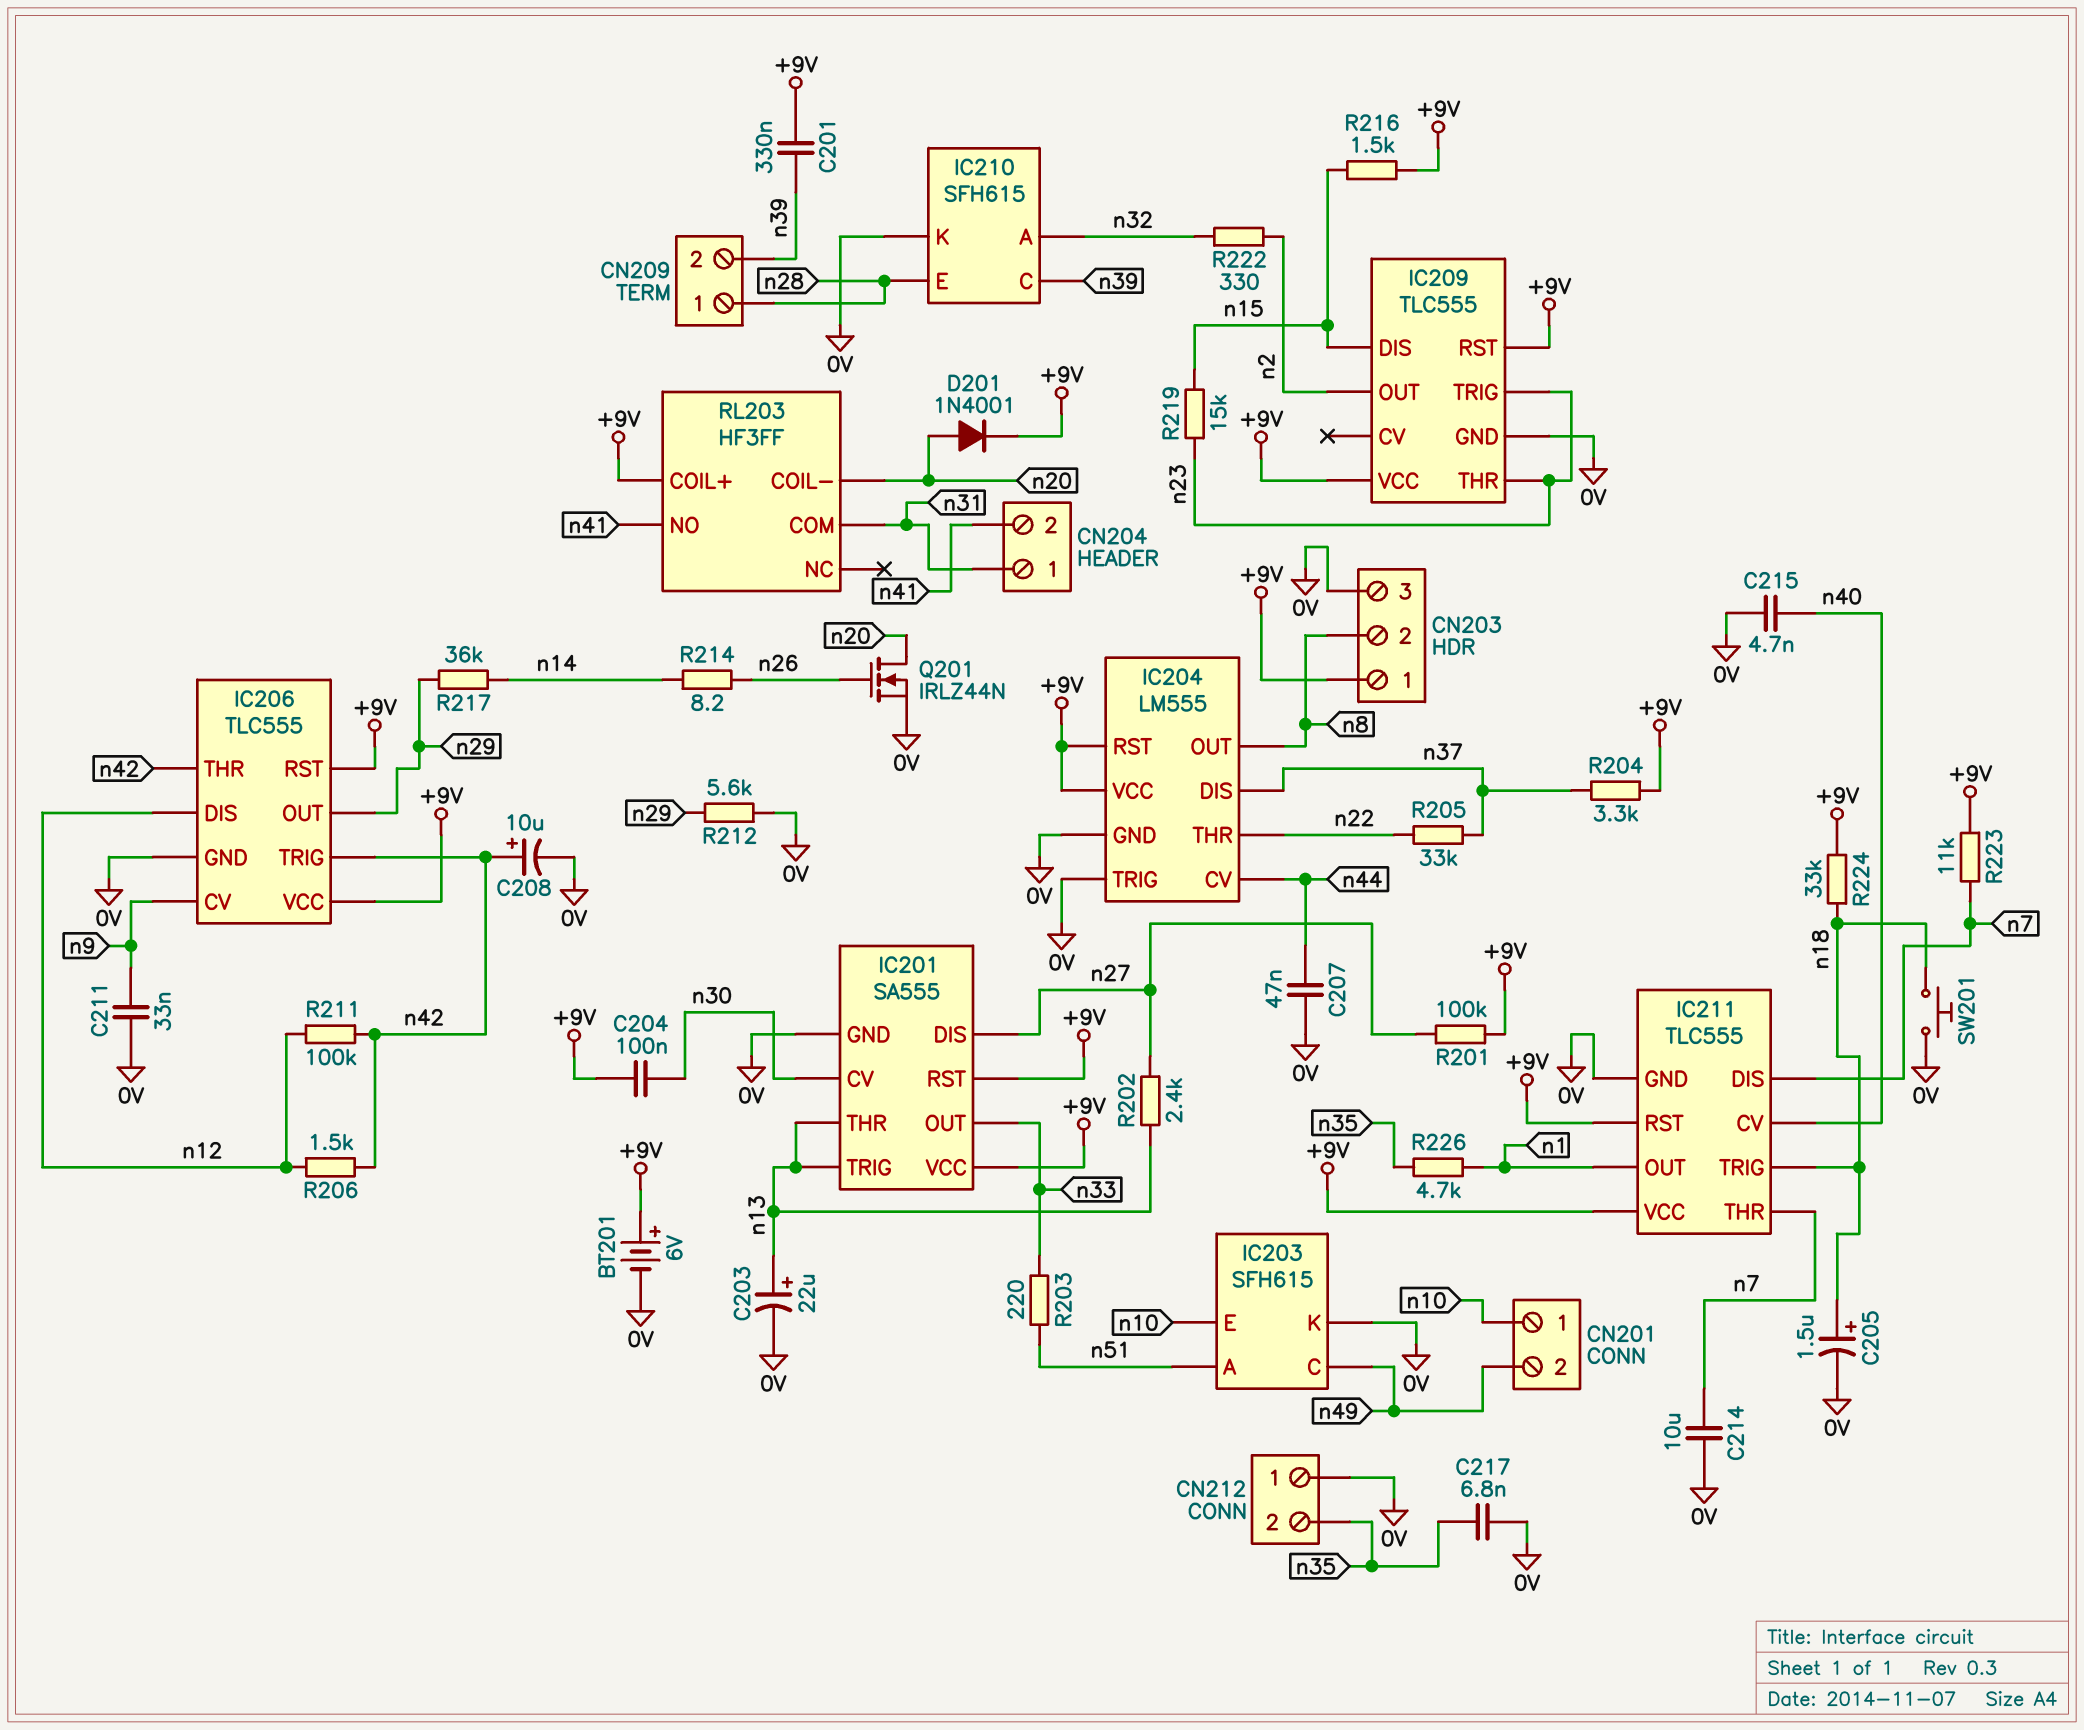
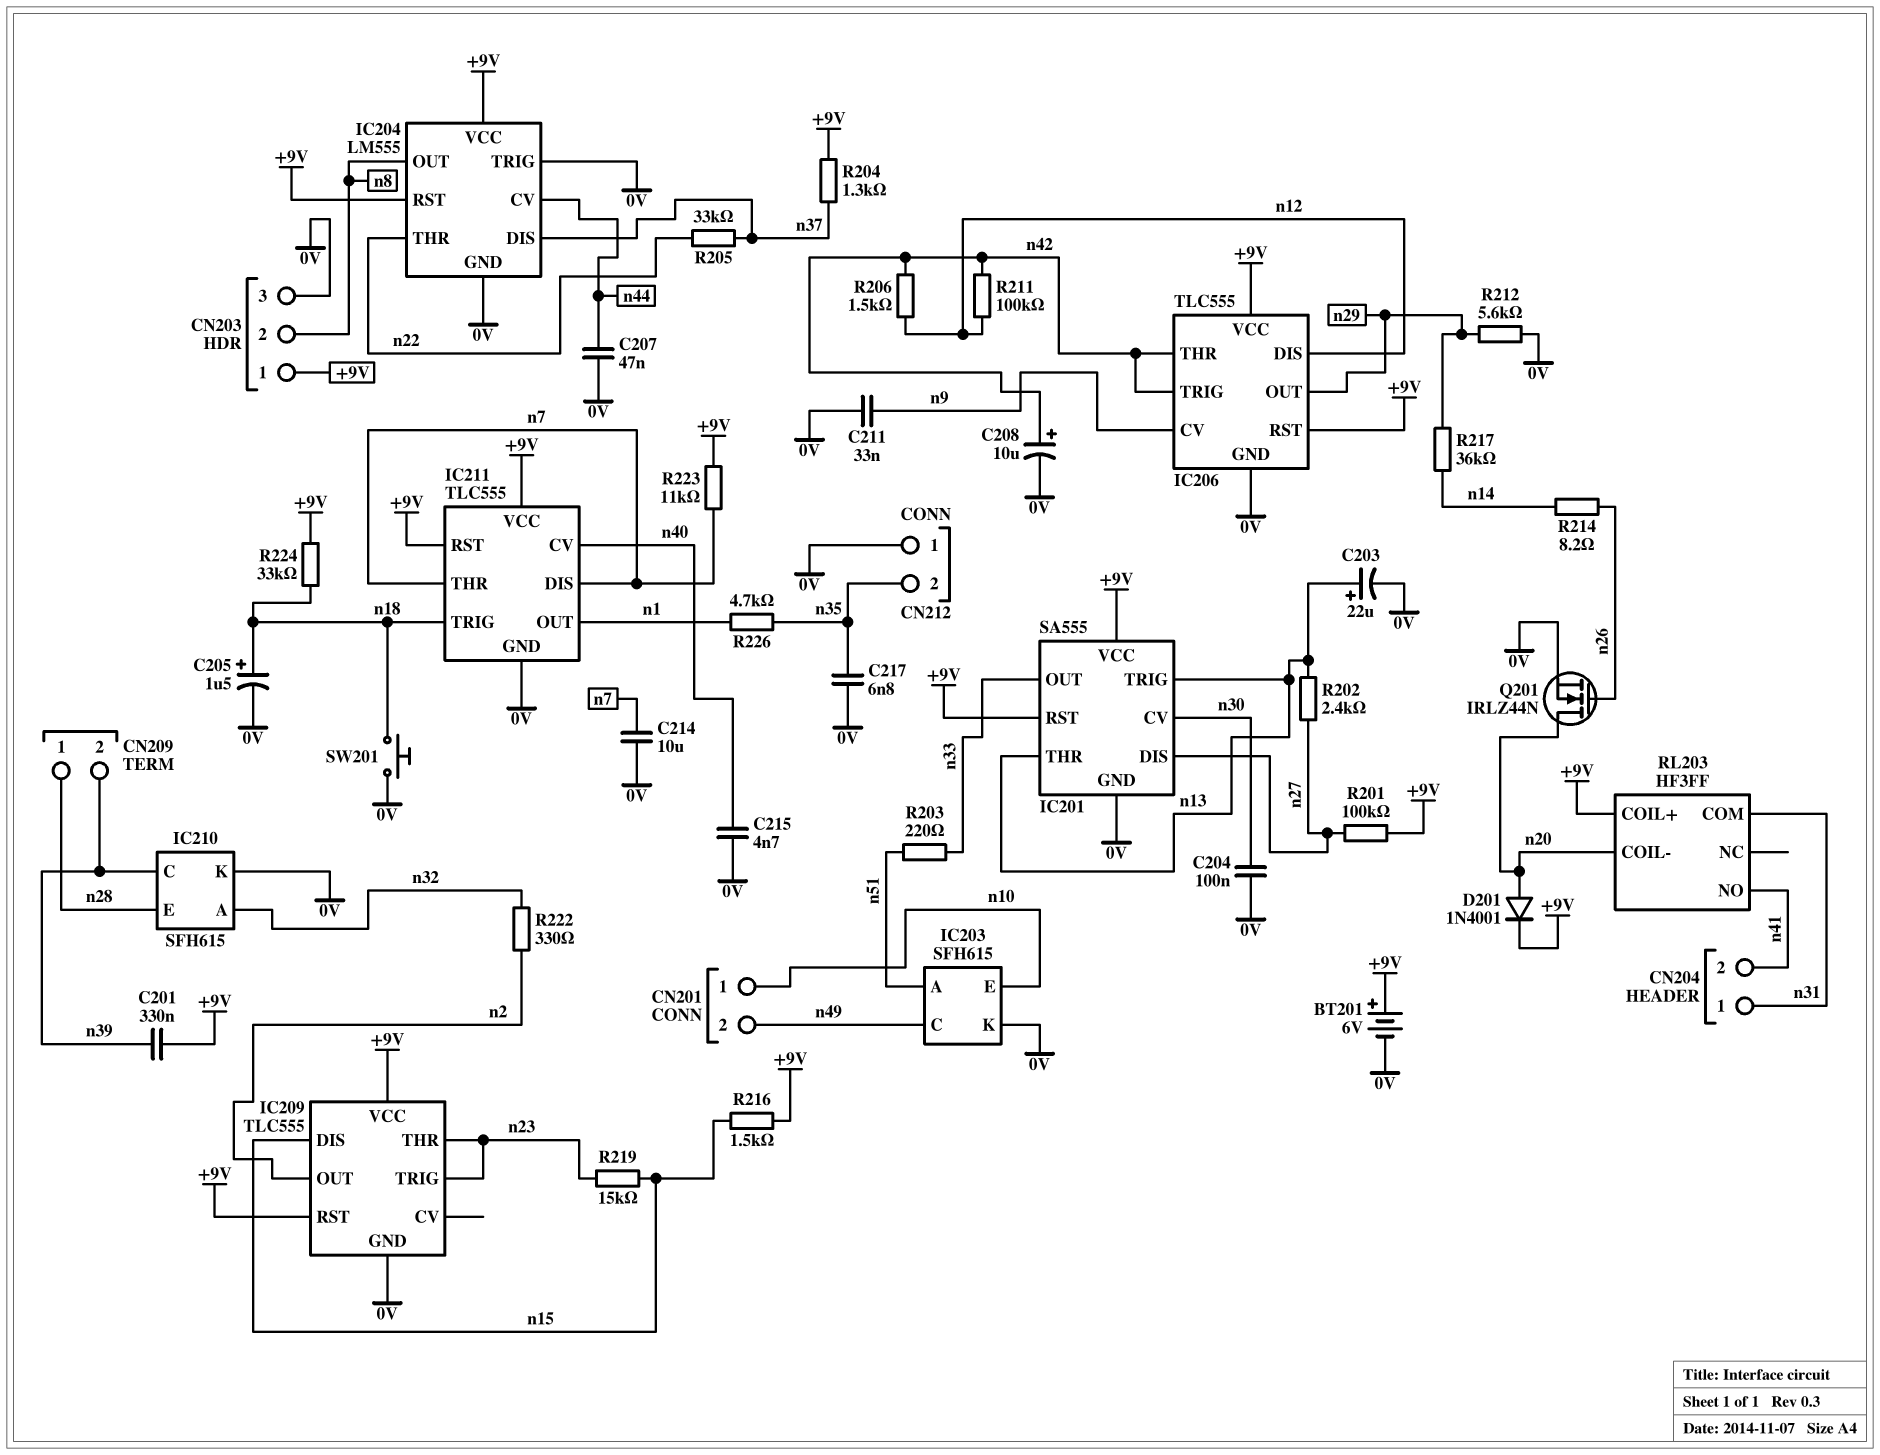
C204: 100nF (+9V, n30) -> 100nF (0V, n30)
R204: 3.3k (+9V, n37) -> 1.3k (+9V, n37)

